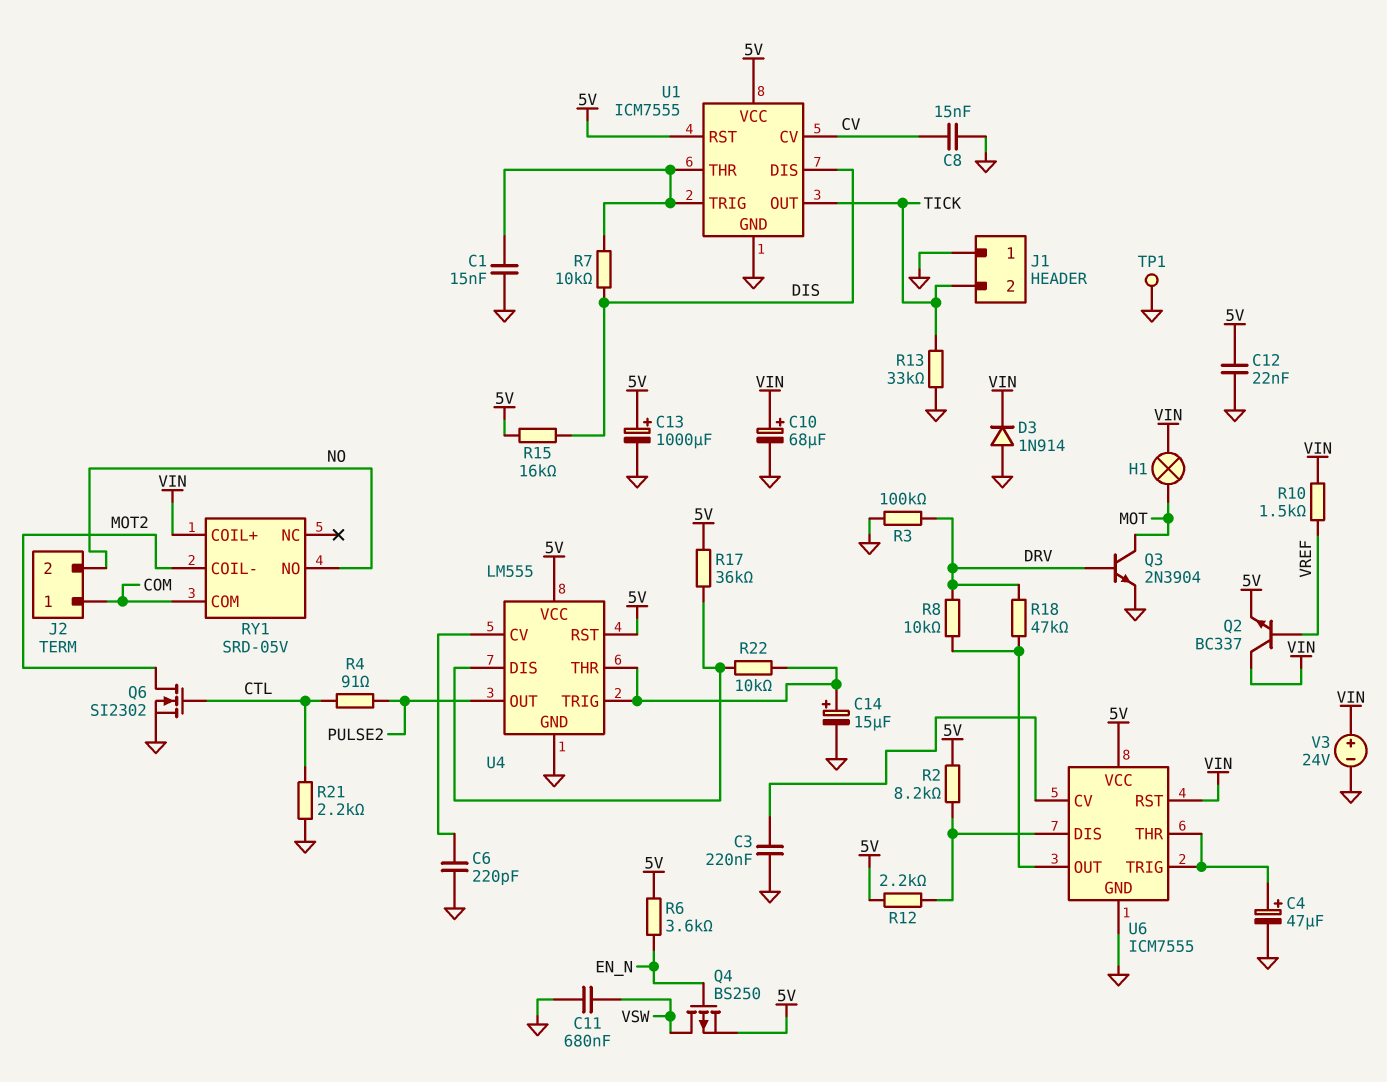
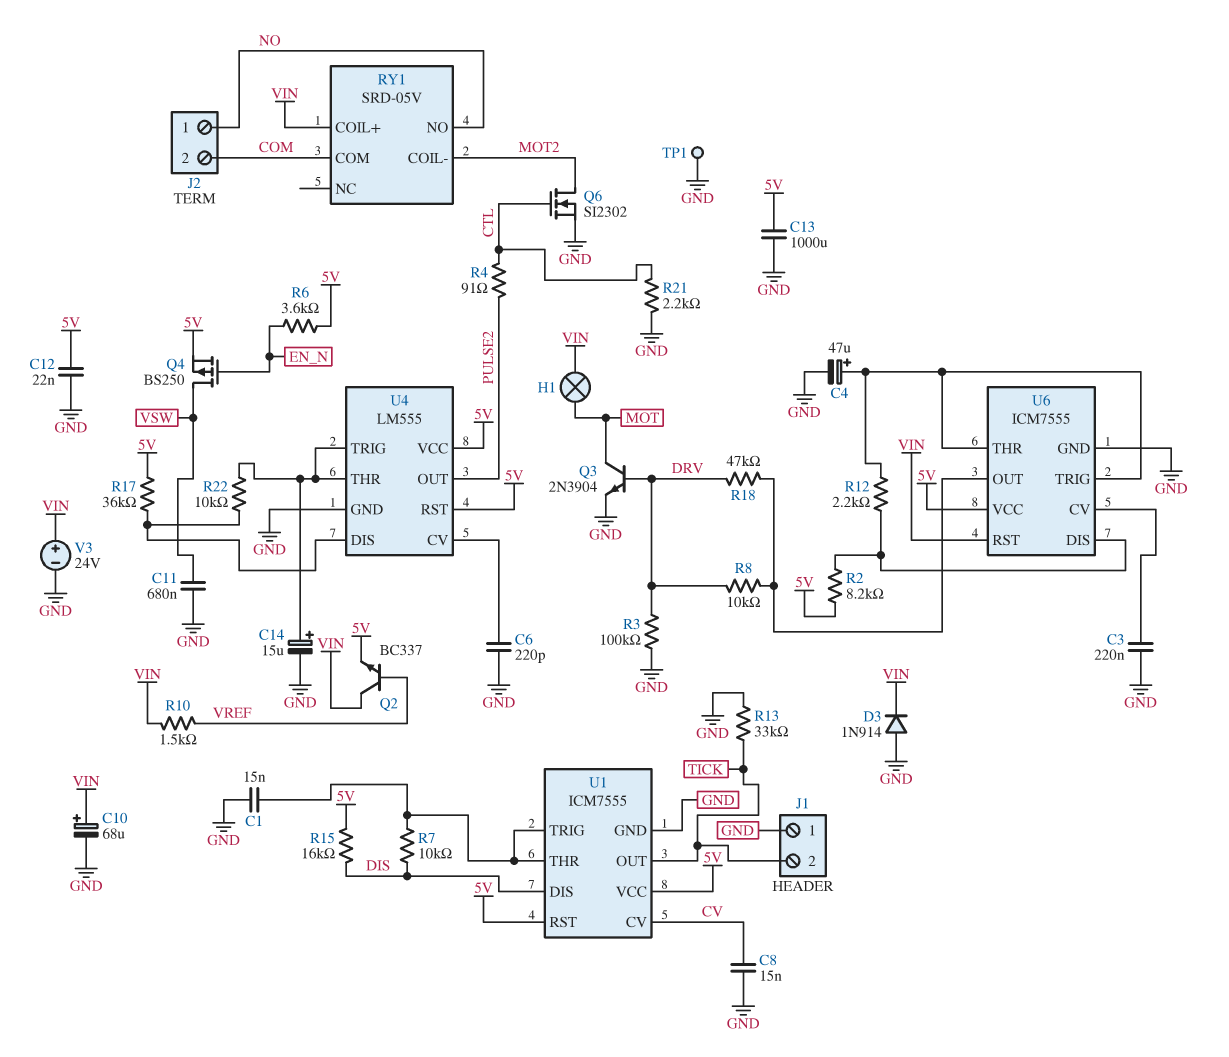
C13: 1000uF (plus 5V, minus GND) -> 1000uF (5V, GND)
J2 pin 1: COM -> NO
J2 pin 2: NO -> COM
R12: 2.2k (5V, U6/DIS) -> 2.2k (U6/DIS, U6/THR)

